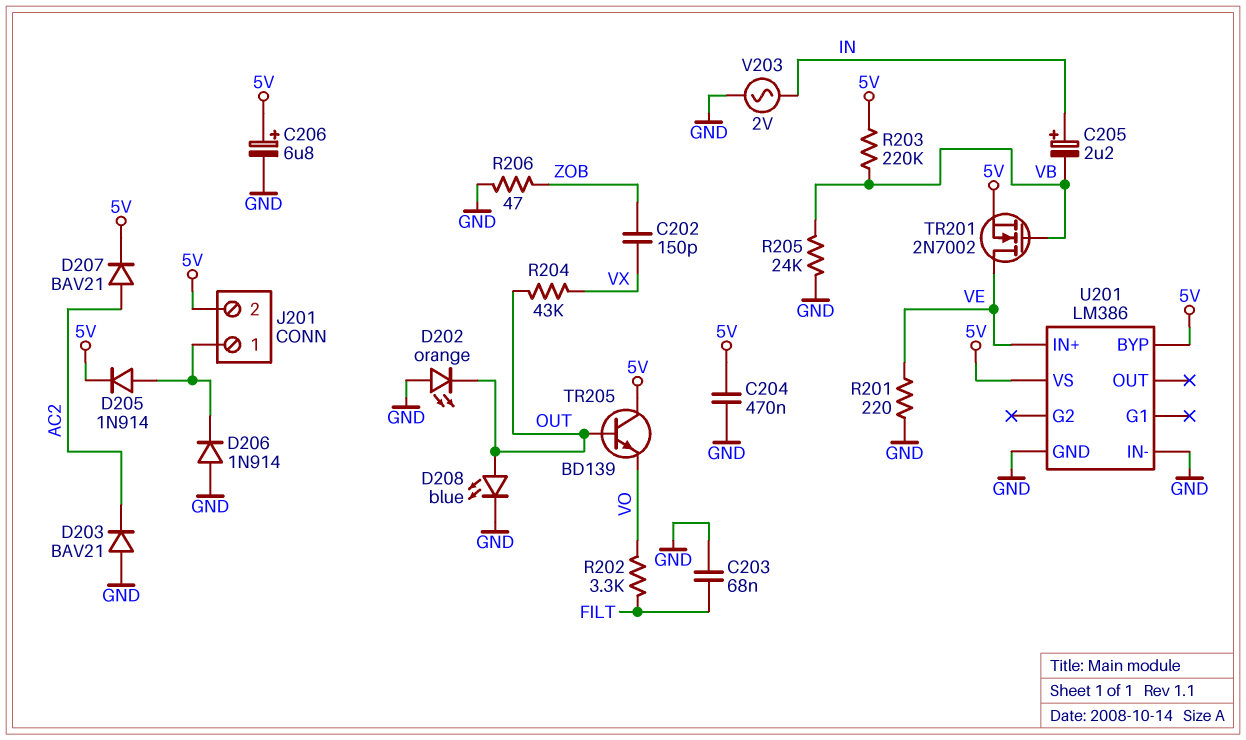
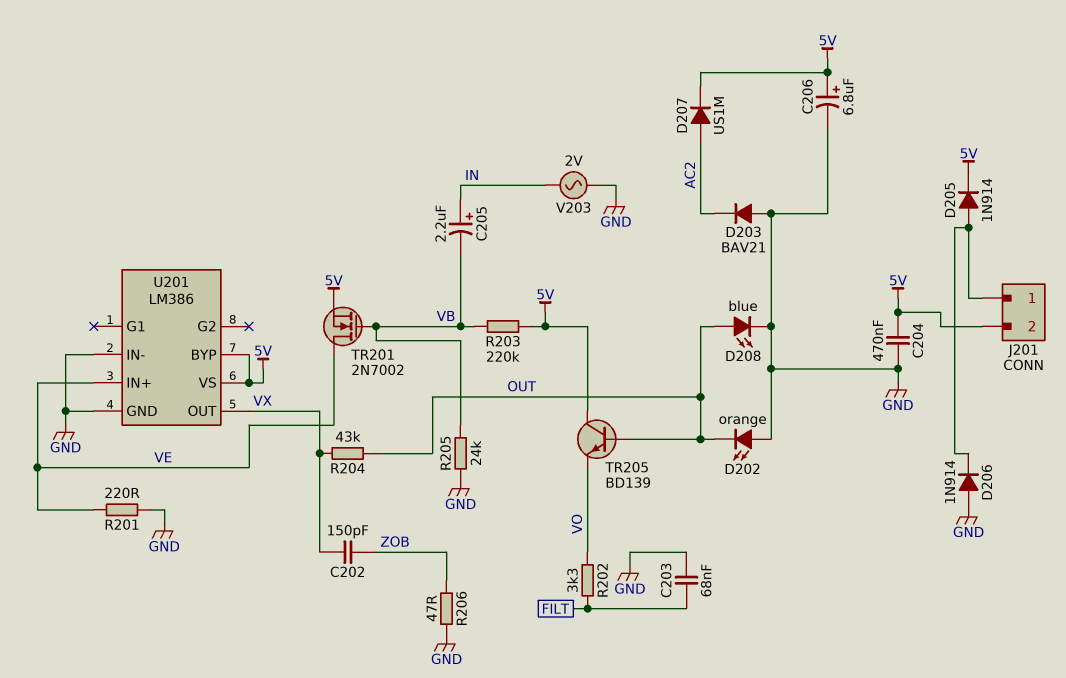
D207: diode BAV21 (A AC2, K 5V) -> diode US1M (A AC2, K 5V)
U201 pin OUT: none -> VX

